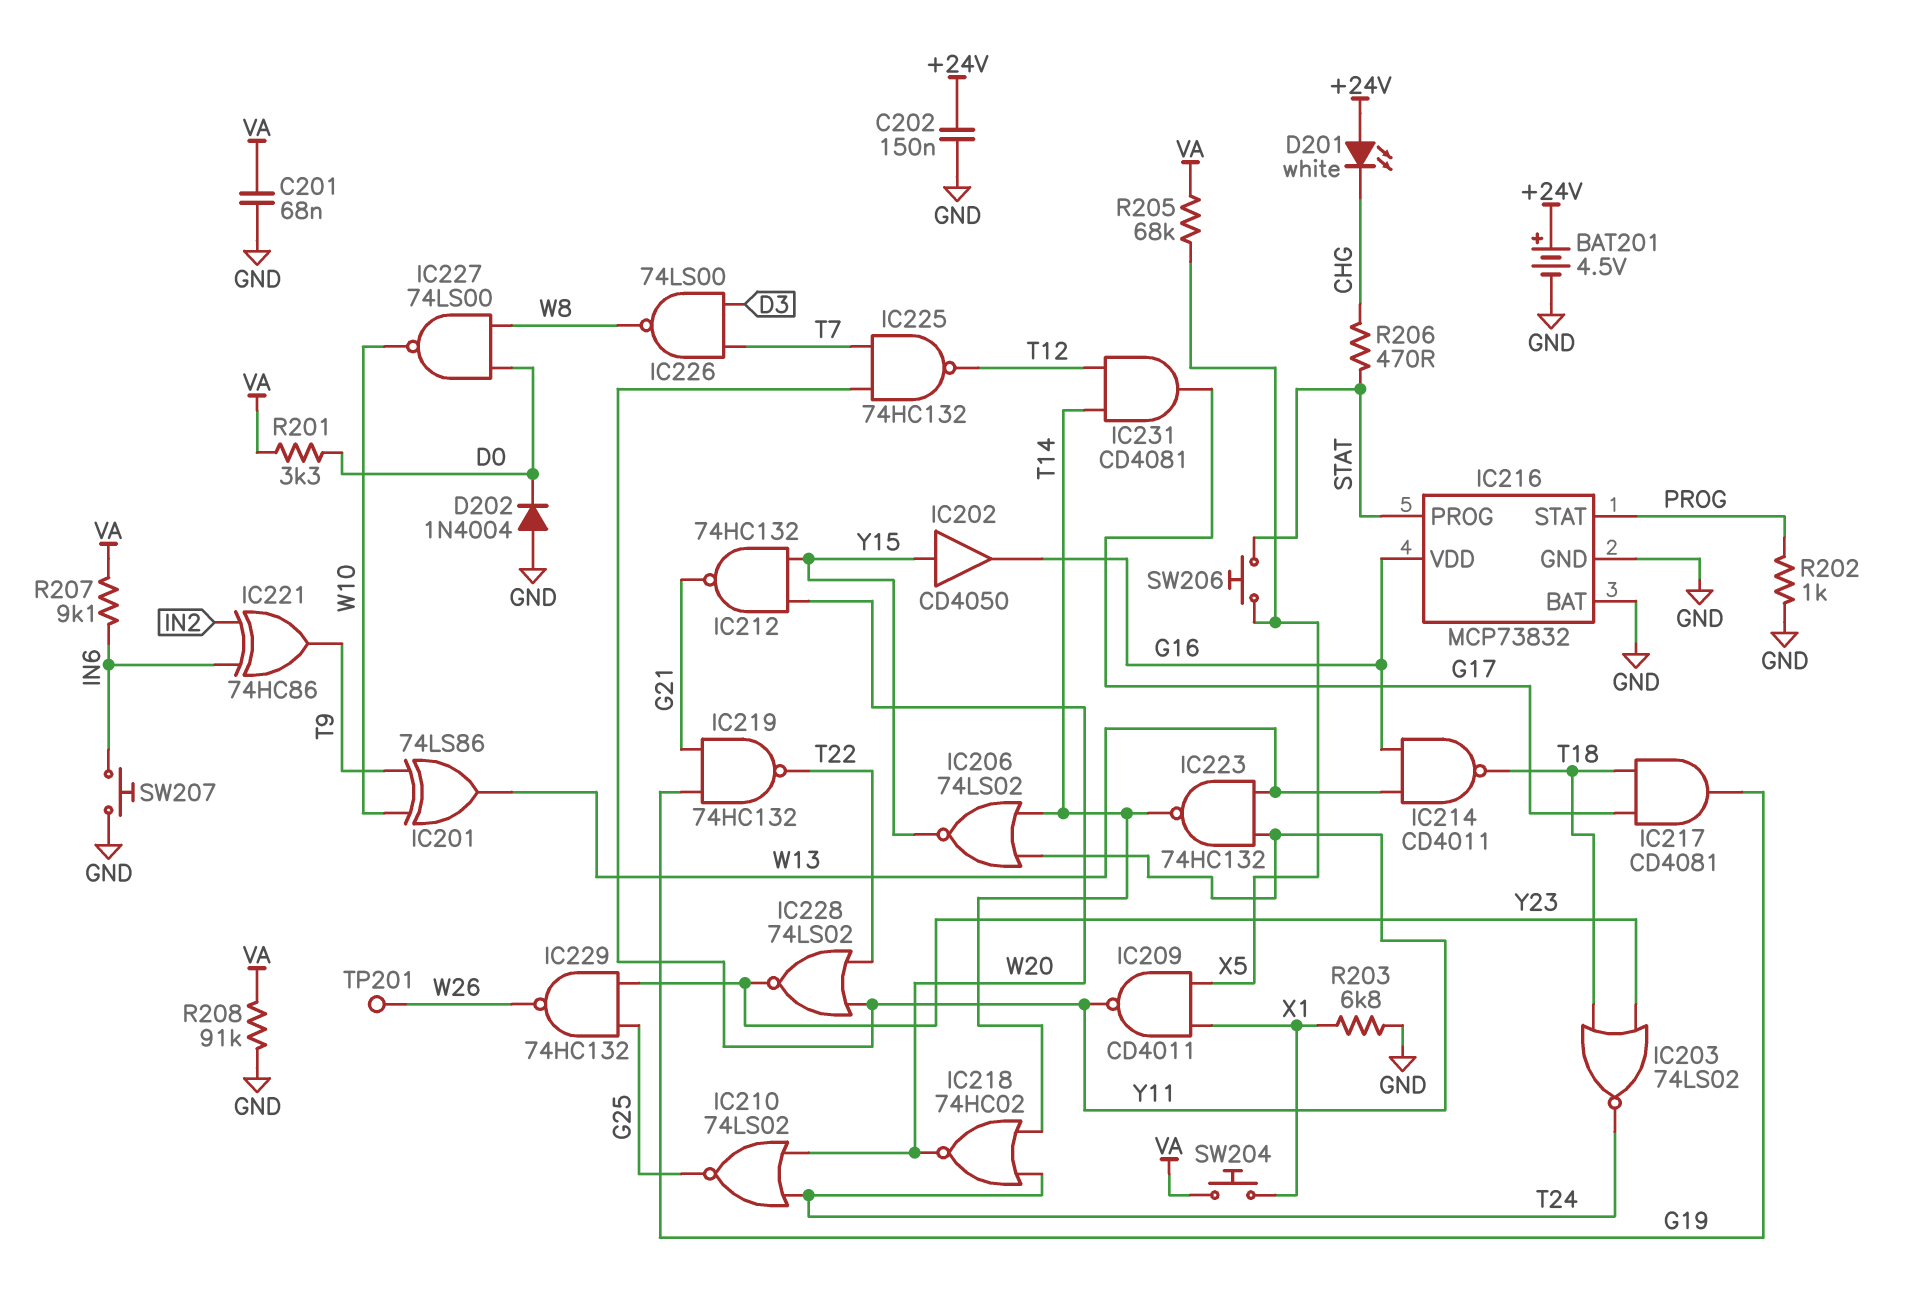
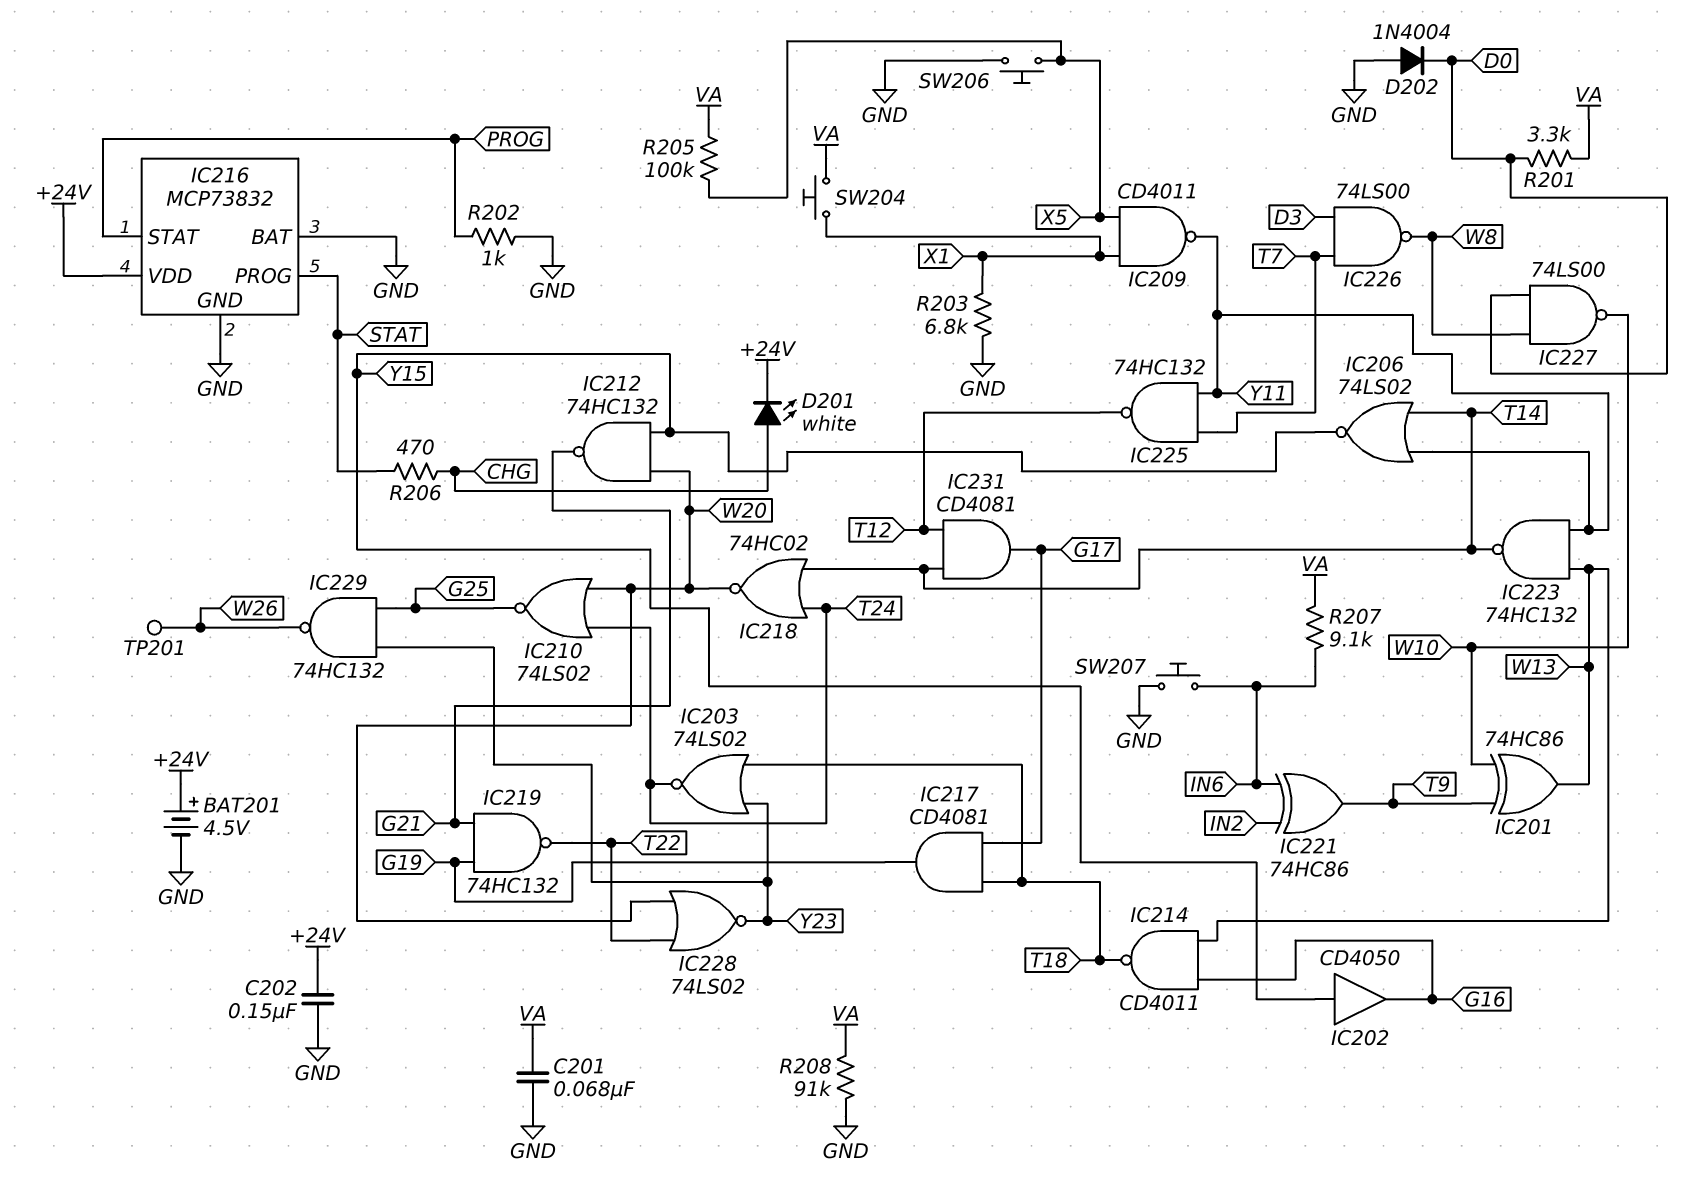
D201: LED white (A +24V, K CHG) -> LED white (A CHG, K +24V)
IC201: XOR 74LS86 (in T9, in W10, out W13) -> XOR 74HC86 (in T9, in W10, out W13)
IC216 pin VDD: G16 -> +24V
IC228: NOR 74LS02 (in T22, in Y11, out Y23) -> NOR 74LS02 (in T22, in W20, out Y23)
R205: 68k (VA, X5) -> 100k (VA, X5)
SW206: button (STAT, X5) -> button (GND, X5)

